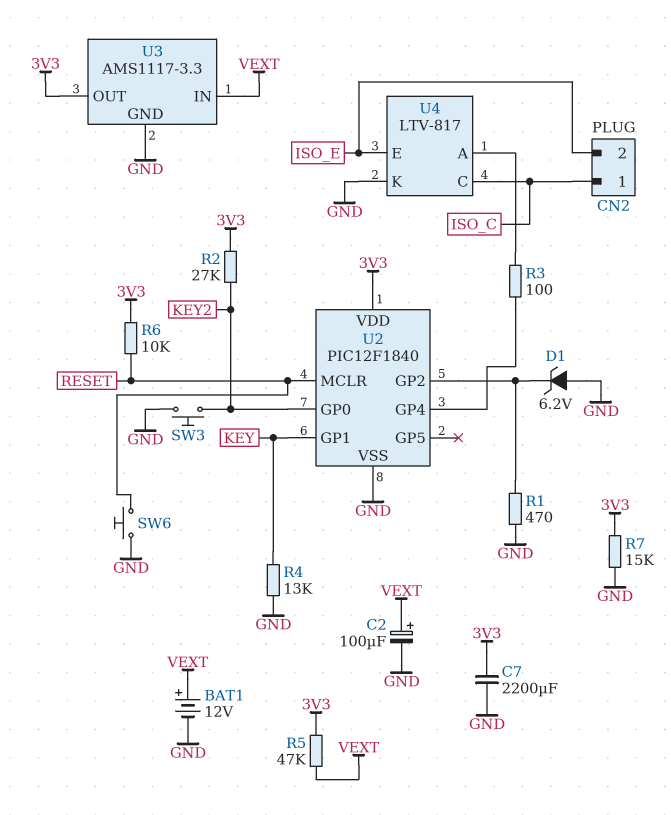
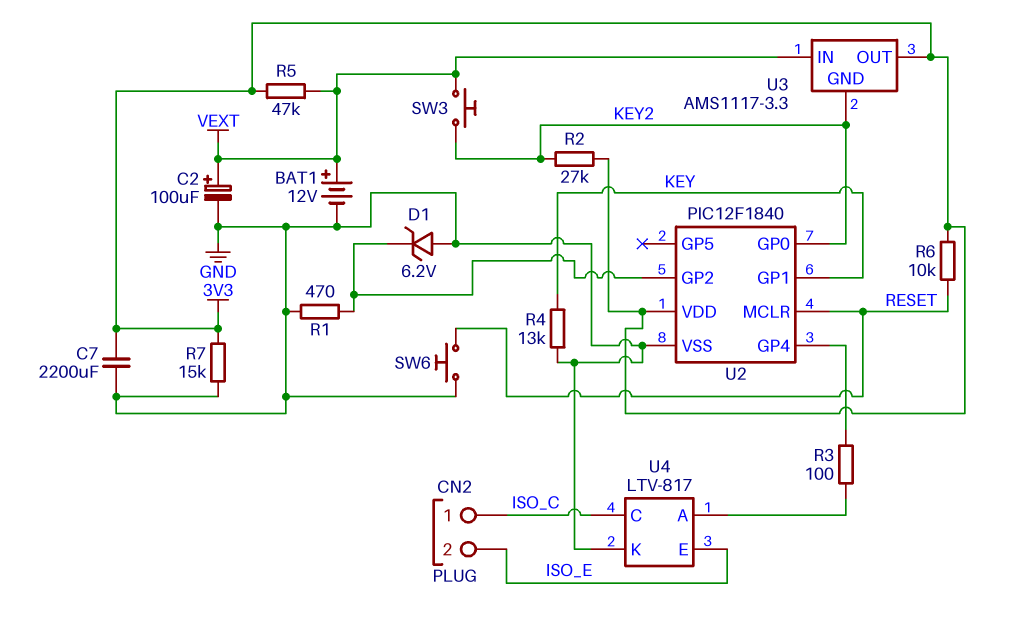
SW3: button (GND, KEY2) -> button (KEY2, VEXT)
U3 pin GND: GND -> KEY2

